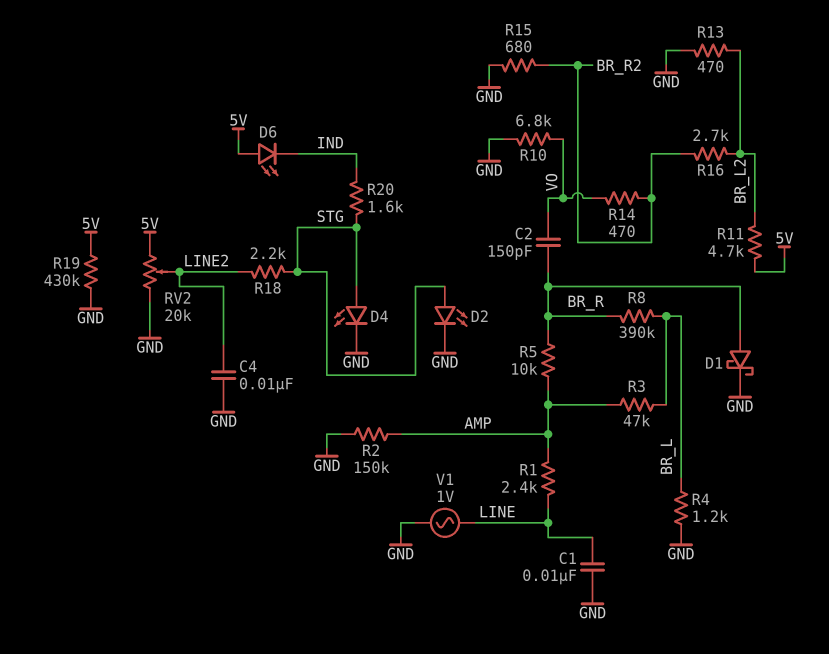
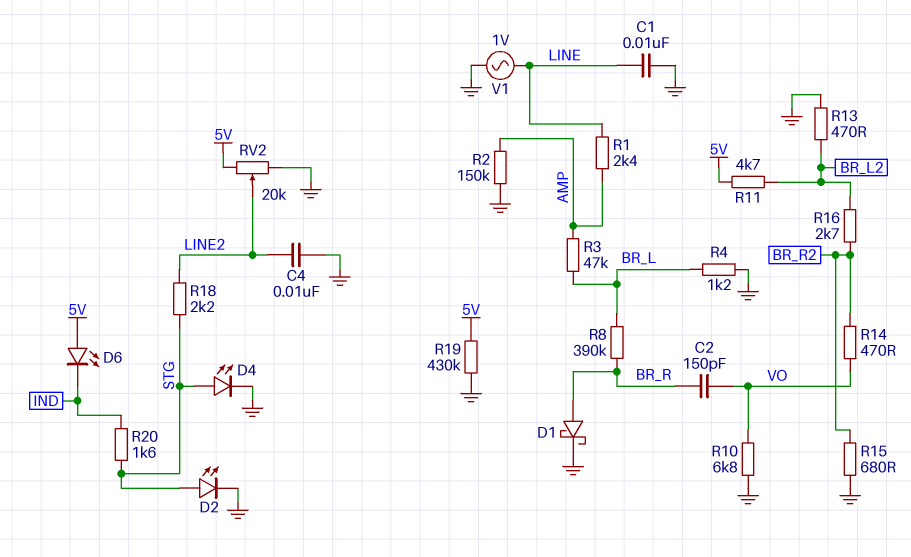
R5: 10k (AMP, BR_R) -> none

